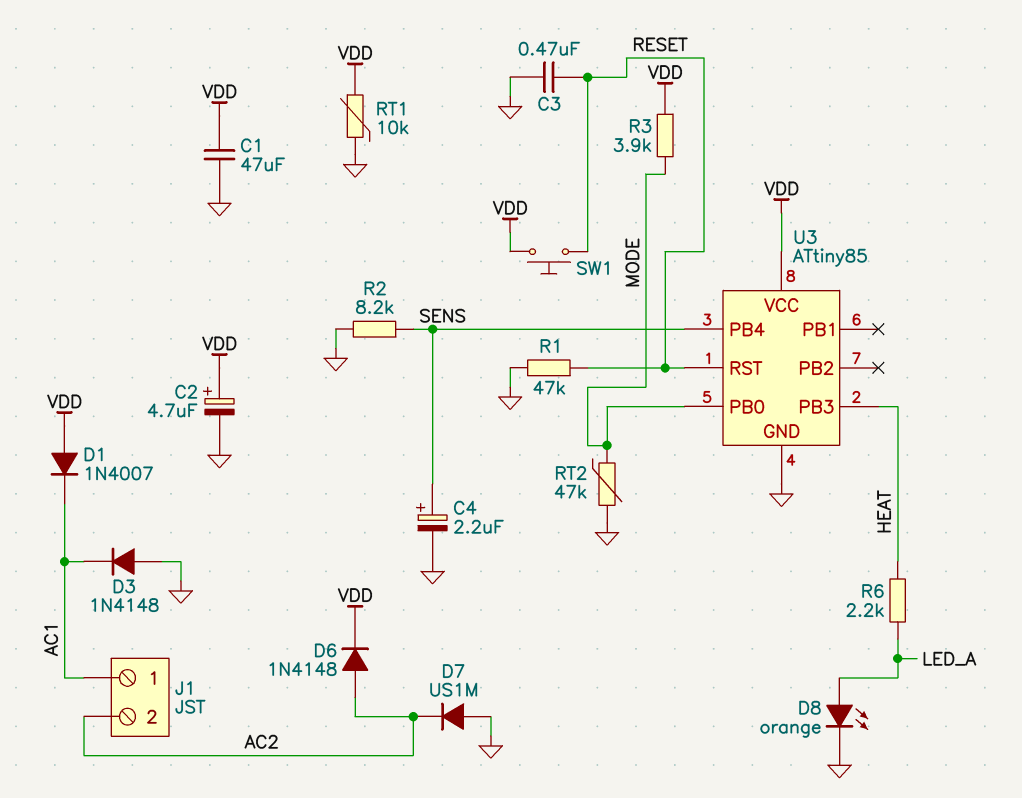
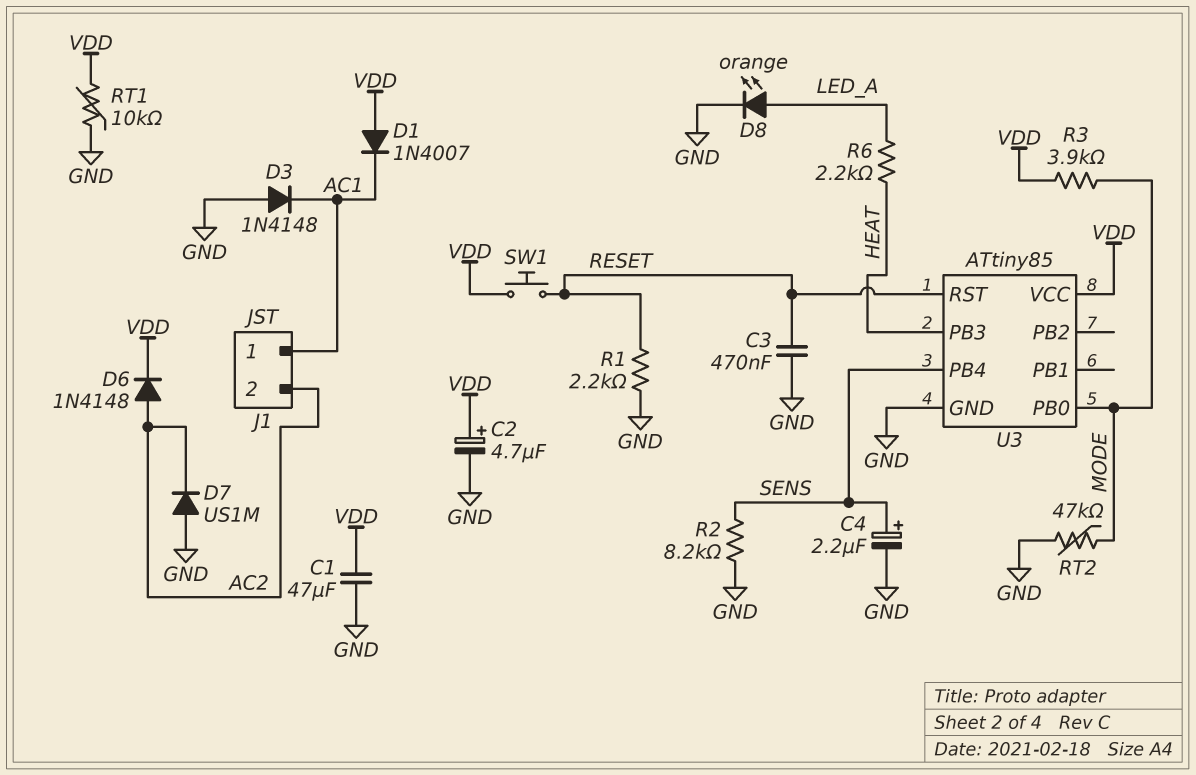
R1: 47k (GND, RESET) -> 2.2k (GND, RESET)

